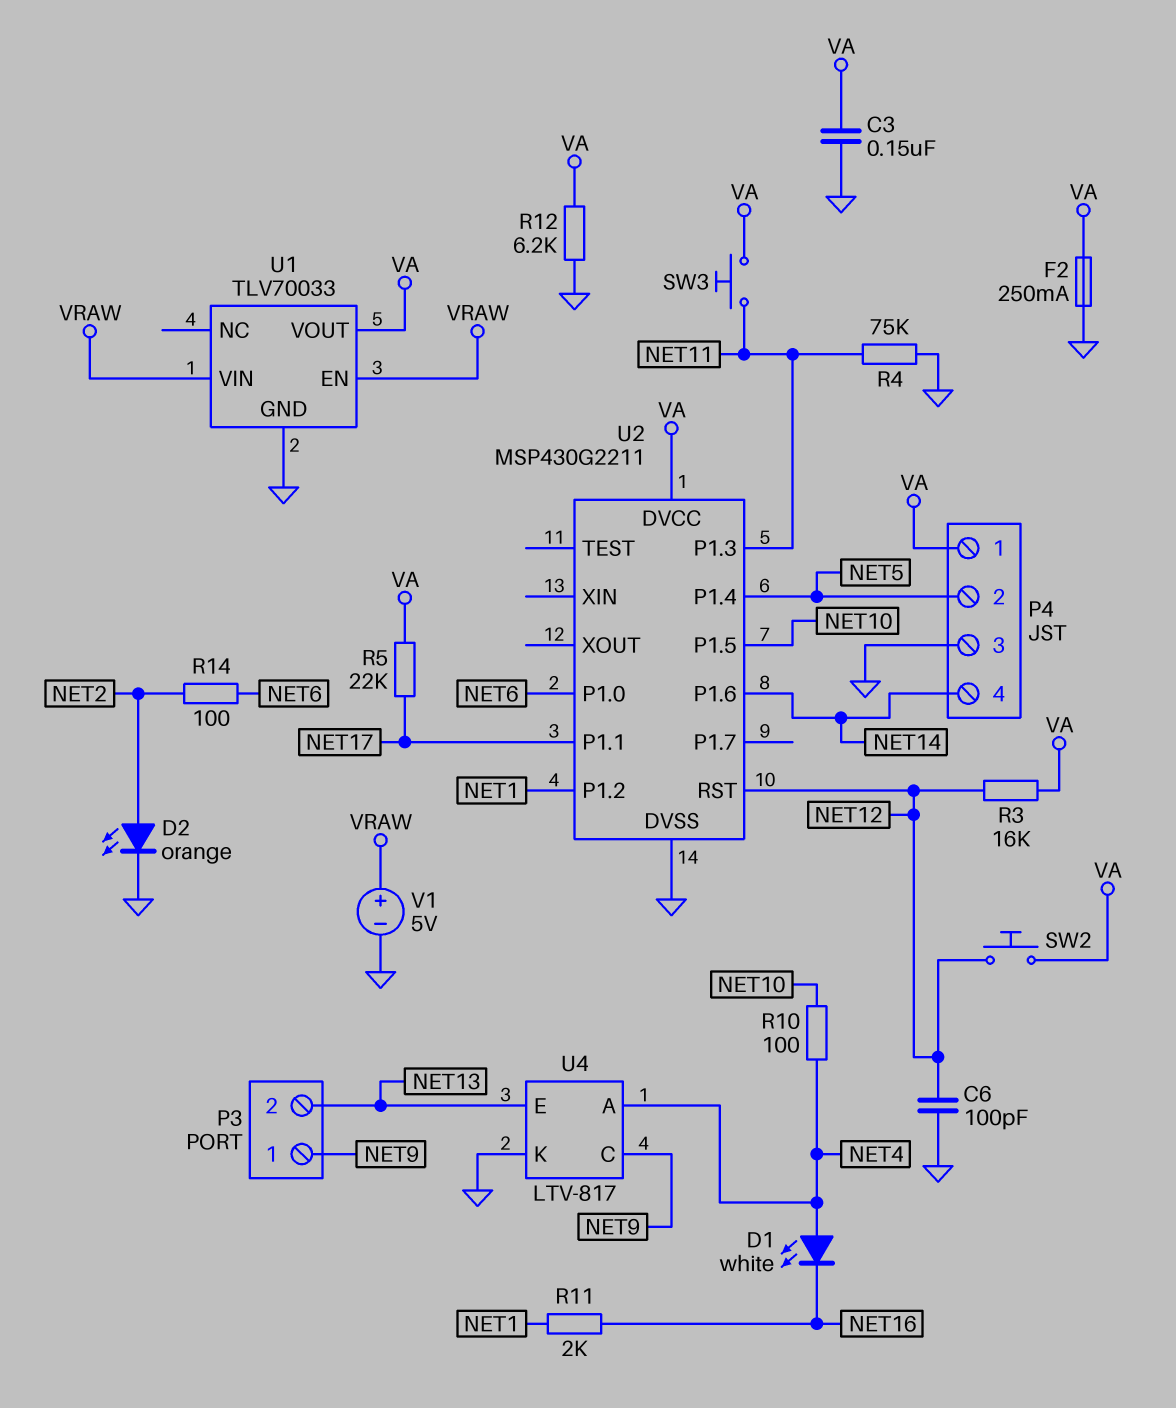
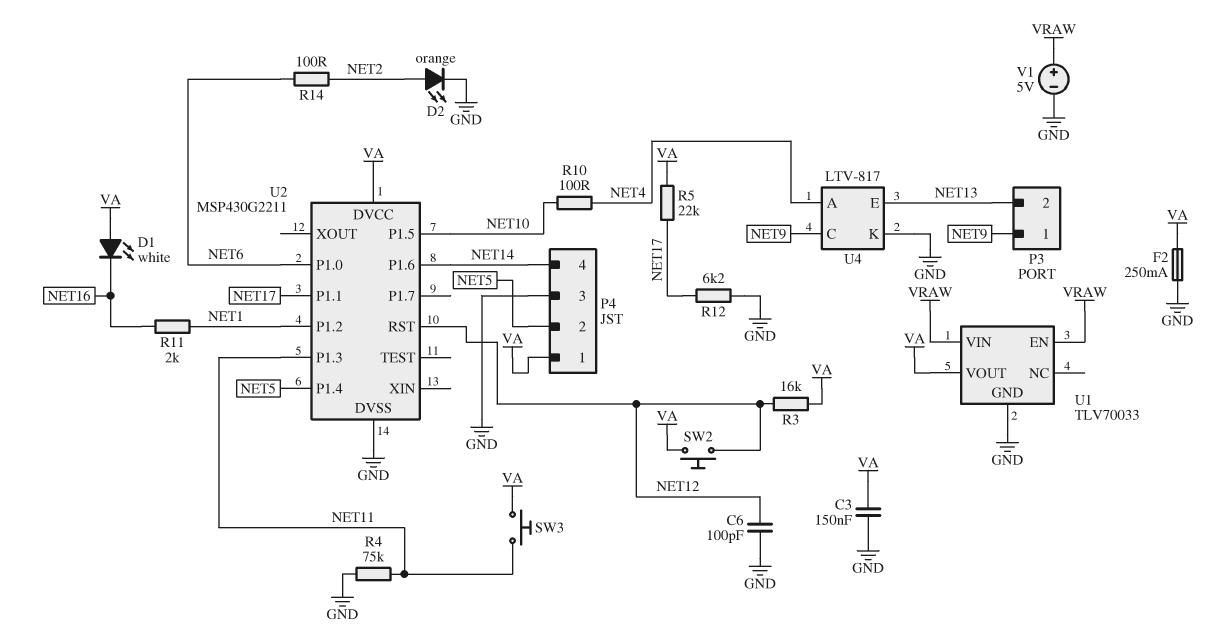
D1: LED white (A NET4, K NET16) -> LED white (A VA, K NET16)
R12: 6.2k (GND, VA) -> 6.2k (GND, NET17)

